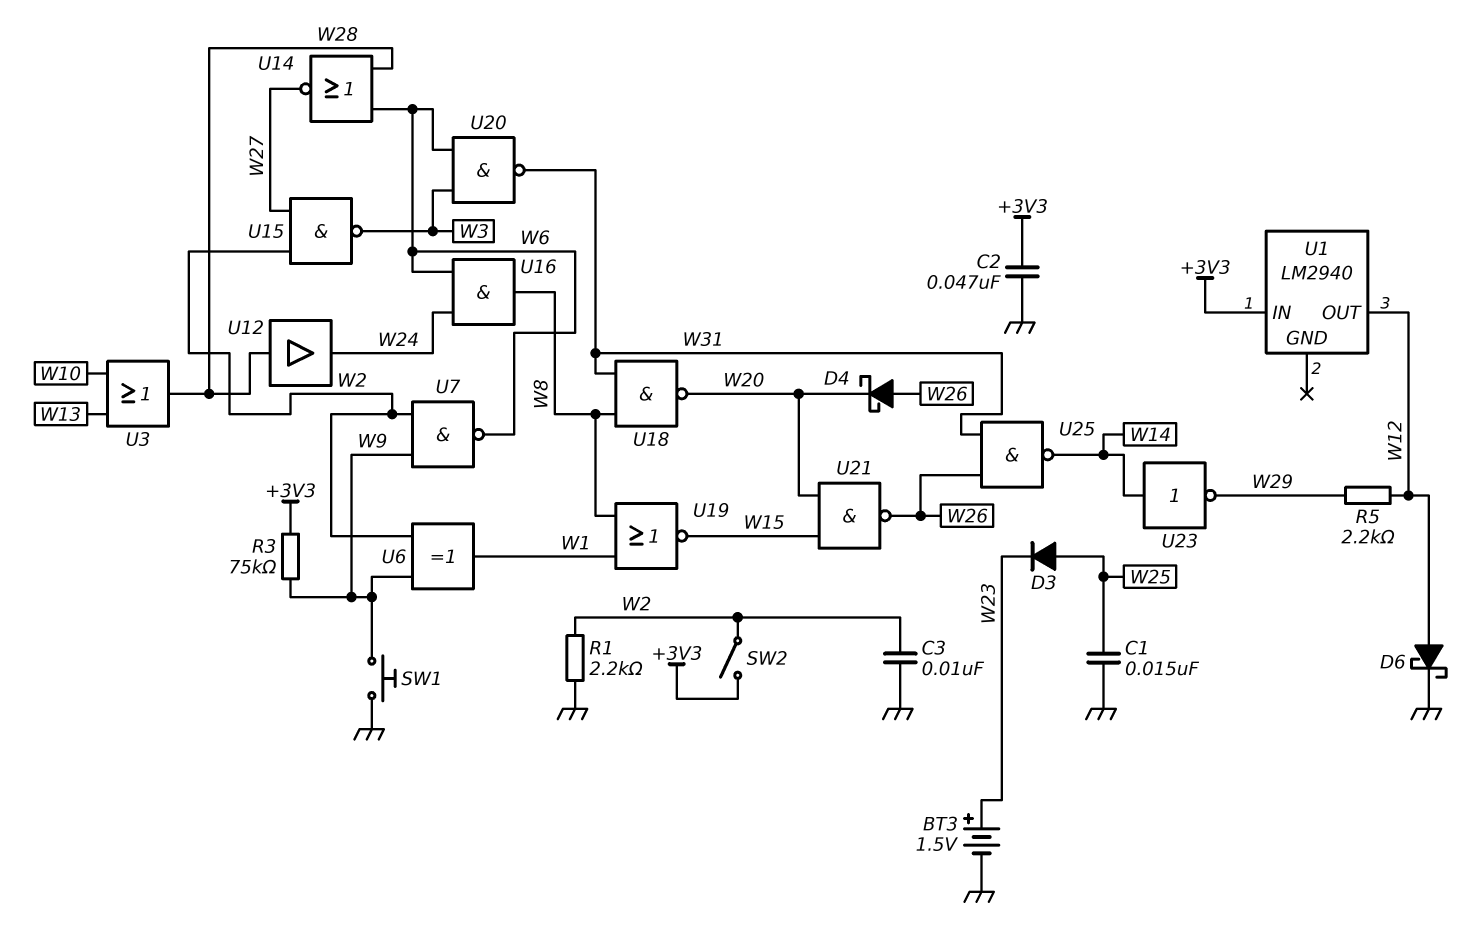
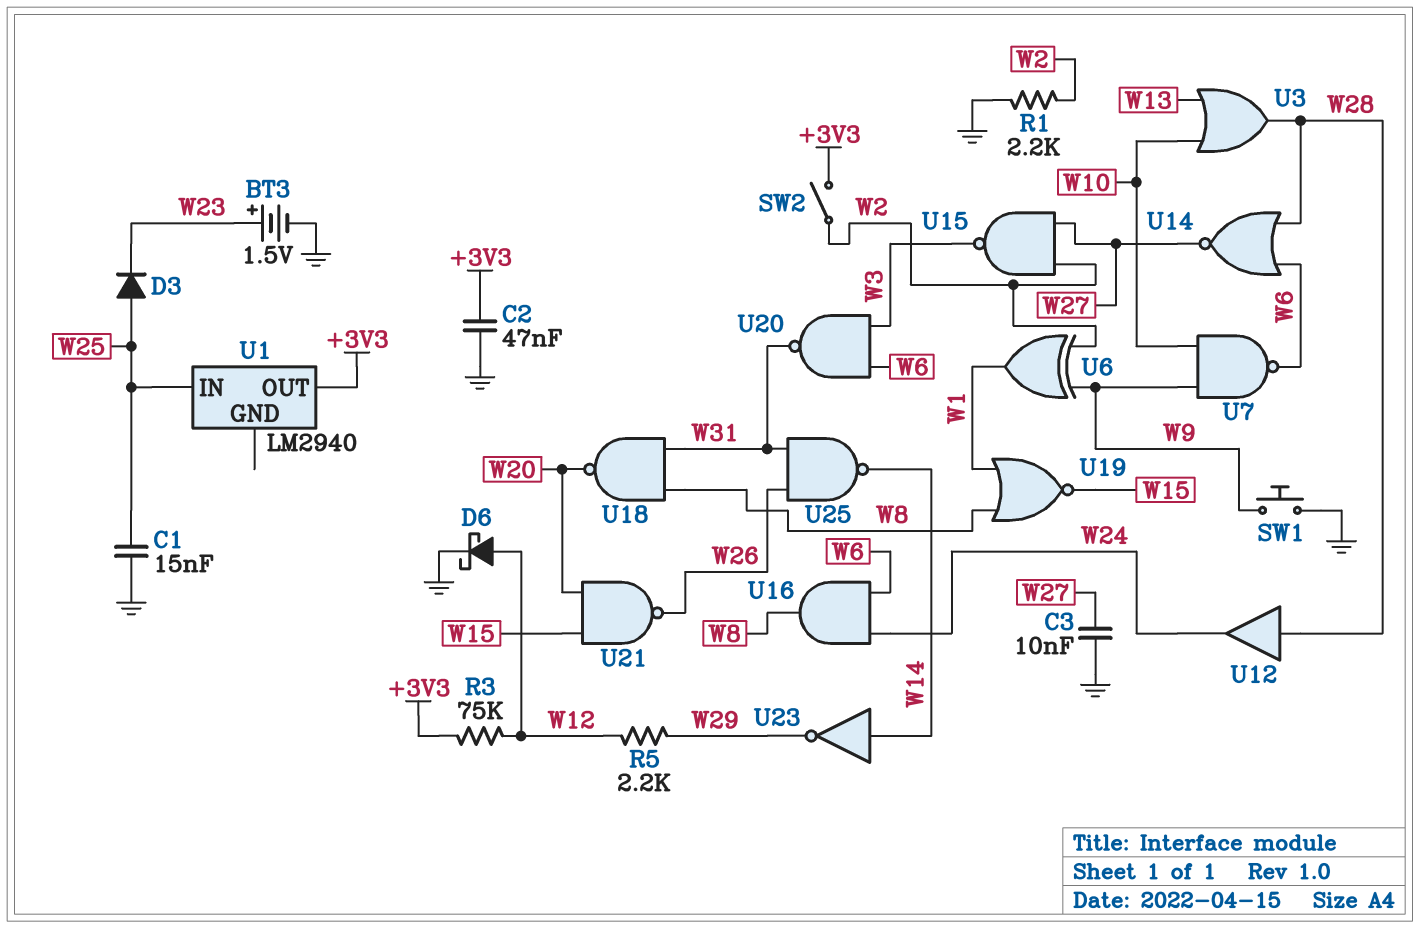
C3: 10nF (GND, W2) -> 10nF (GND, W27)
D4: schottky (A W26, K W20) -> none
R3: 75k (+3V3, W9) -> 75k (+3V3, W12)
U1 pin IN: +3V3 -> W25
U1 pin OUT: W12 -> +3V3
U7: NAND (in W2, in W9, out W6) -> NAND (in W9, in W10, out W6)

